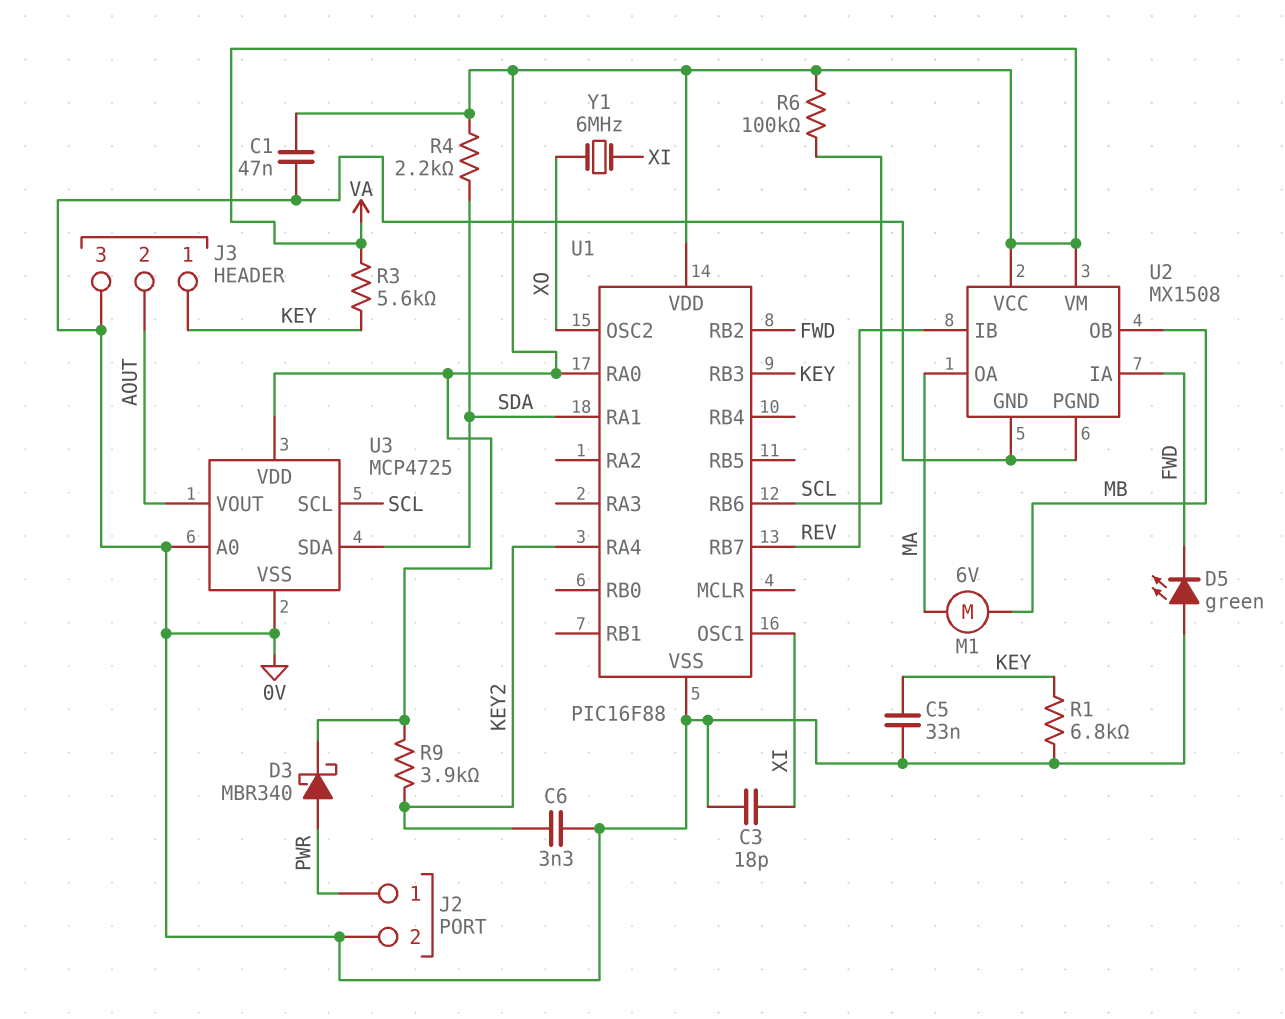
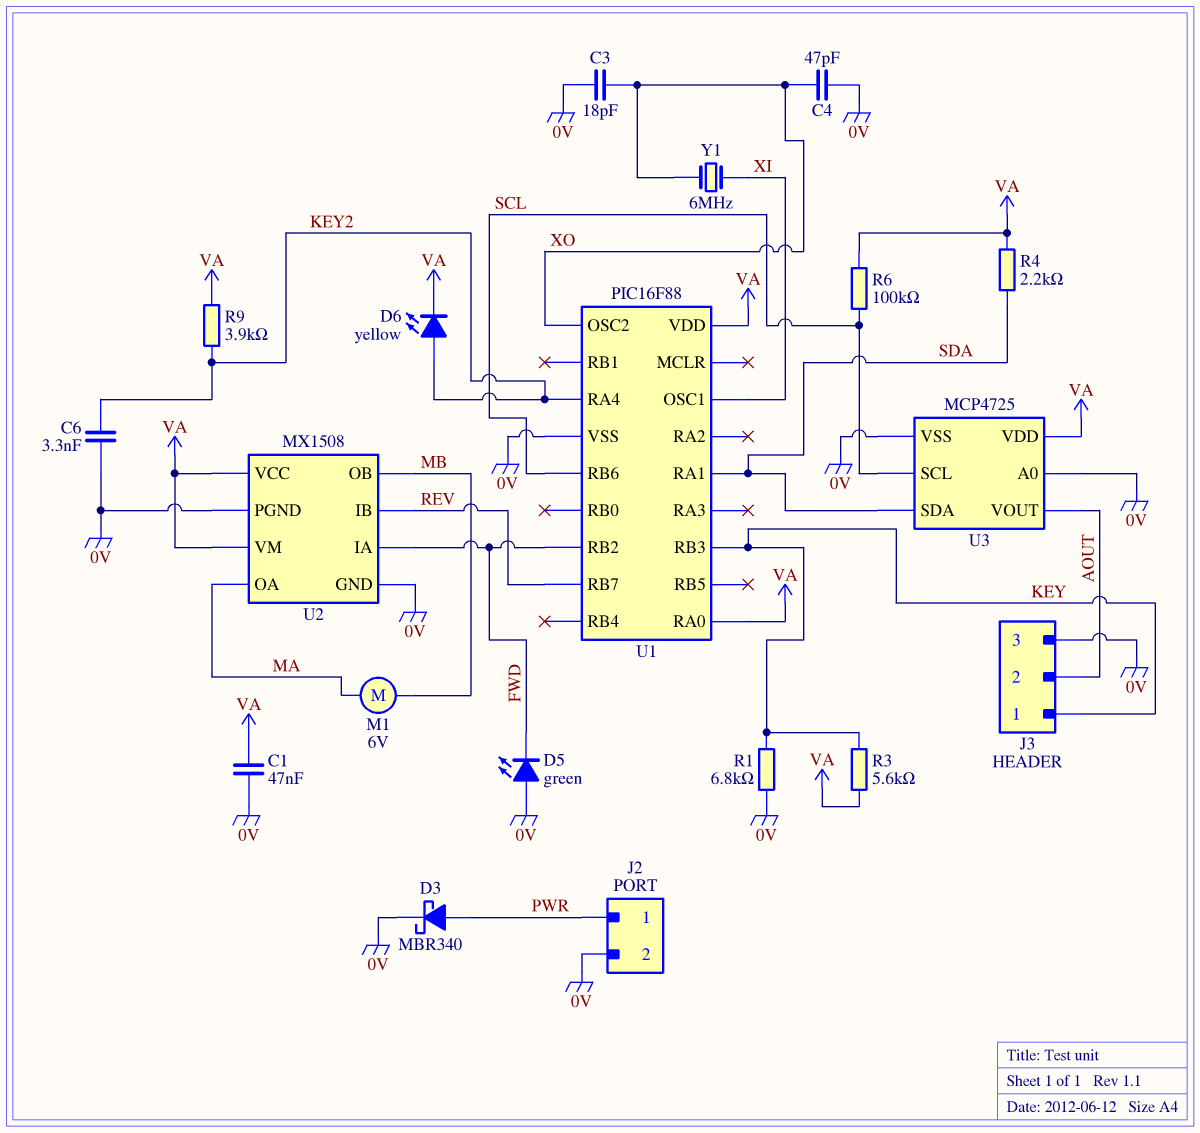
C3: 18pF (0V, XI) -> 18pF (0V, XO)
C4: none -> 47pF (0V, XO)
C5: 33nF (0V, KEY) -> none
D3: schottky MBR340 (A PWR, K VA) -> schottky MBR340 (A PWR, K 0V)
D6: none -> LED yellow (A KEY2, K VA)

